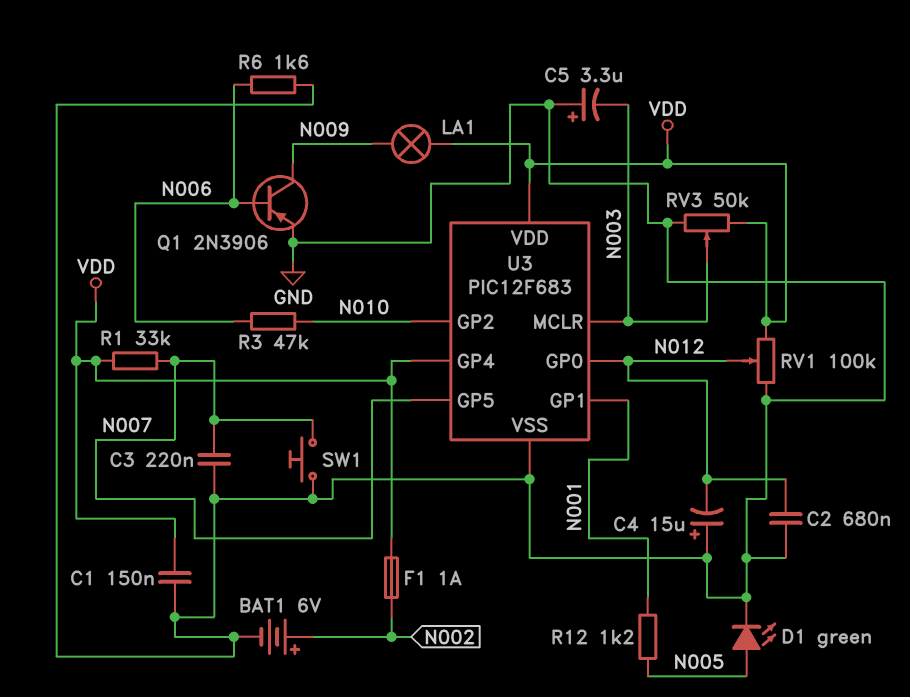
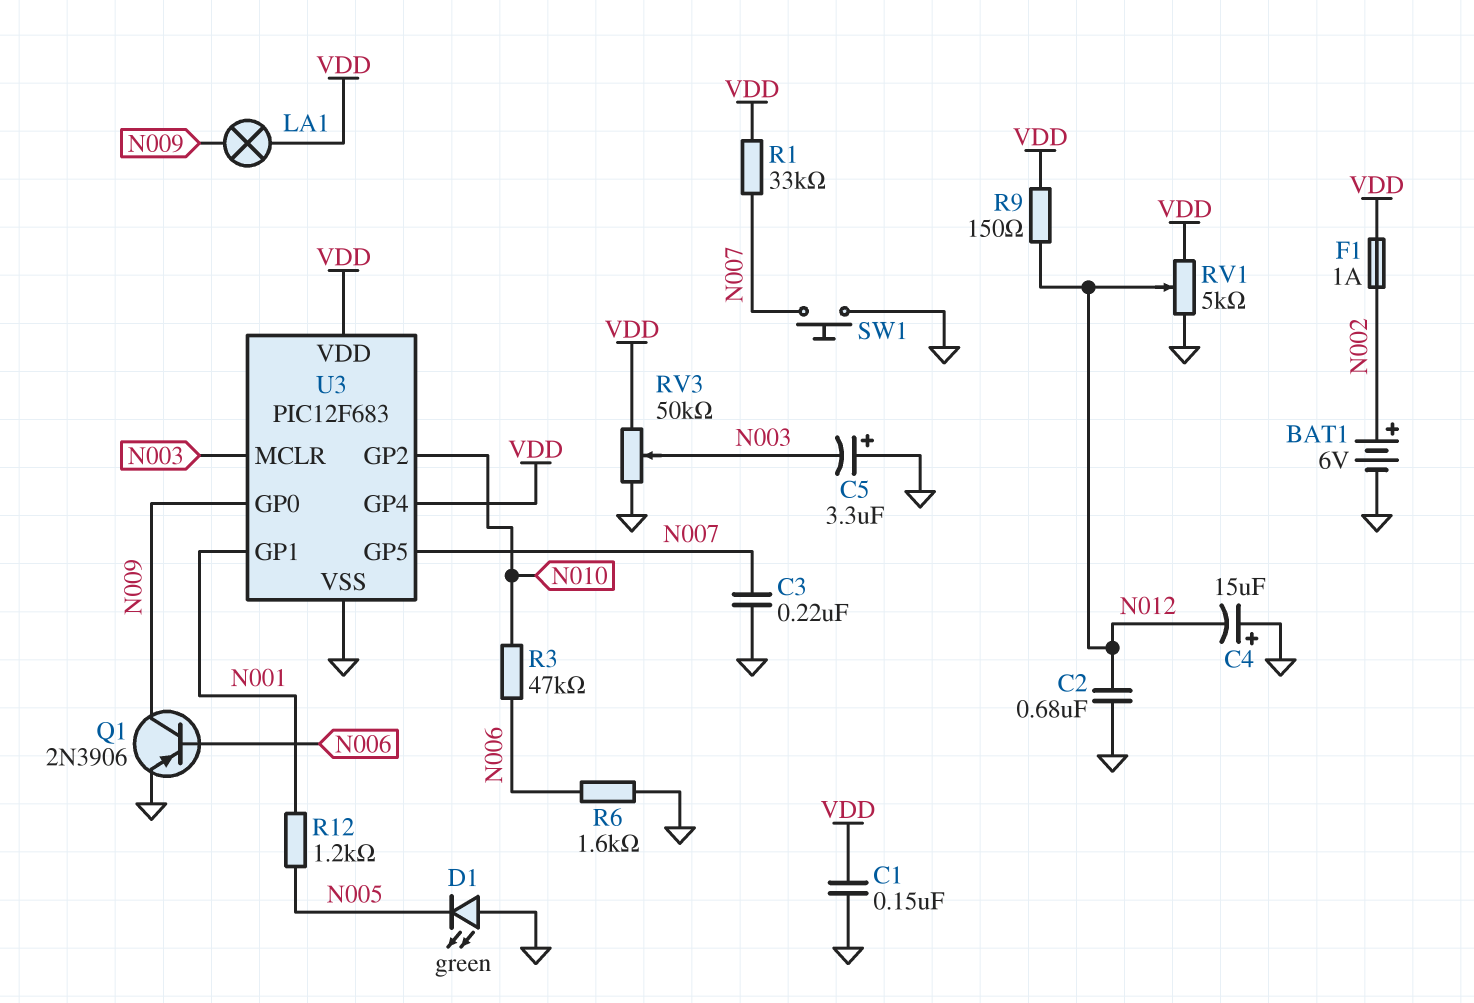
D1: LED green (A N005, K GND) -> LED green (A GND, K N005)
R9: none -> 150 (N012, VDD)
RV1: 100k (GND, VDD, wiper N012) -> 5k (GND, VDD, wiper N012)
U3 pin GP0: N012 -> N009

